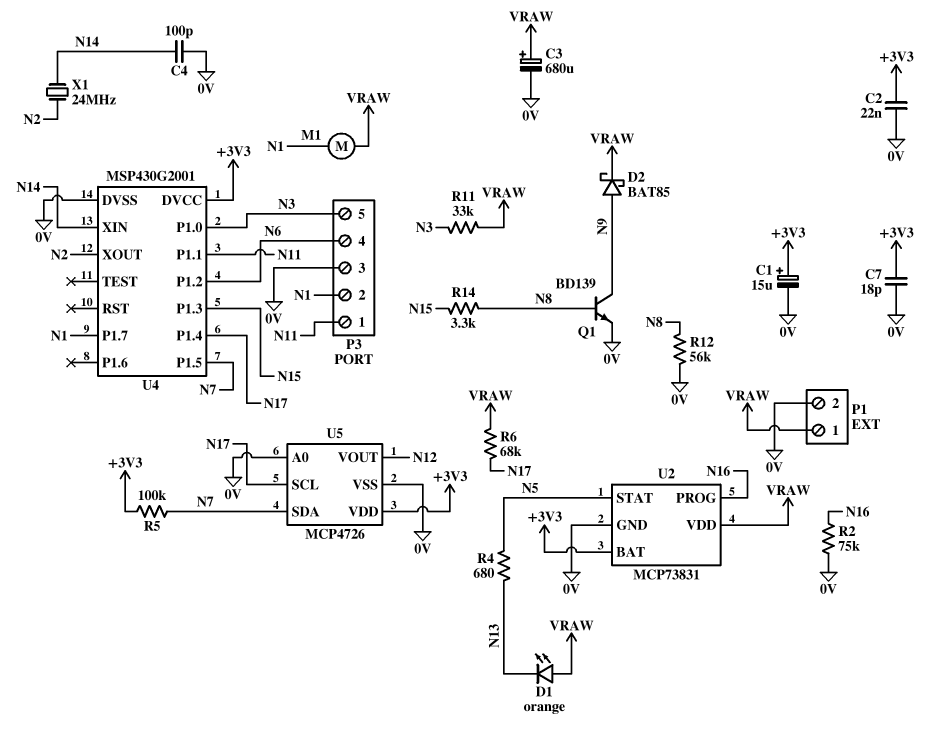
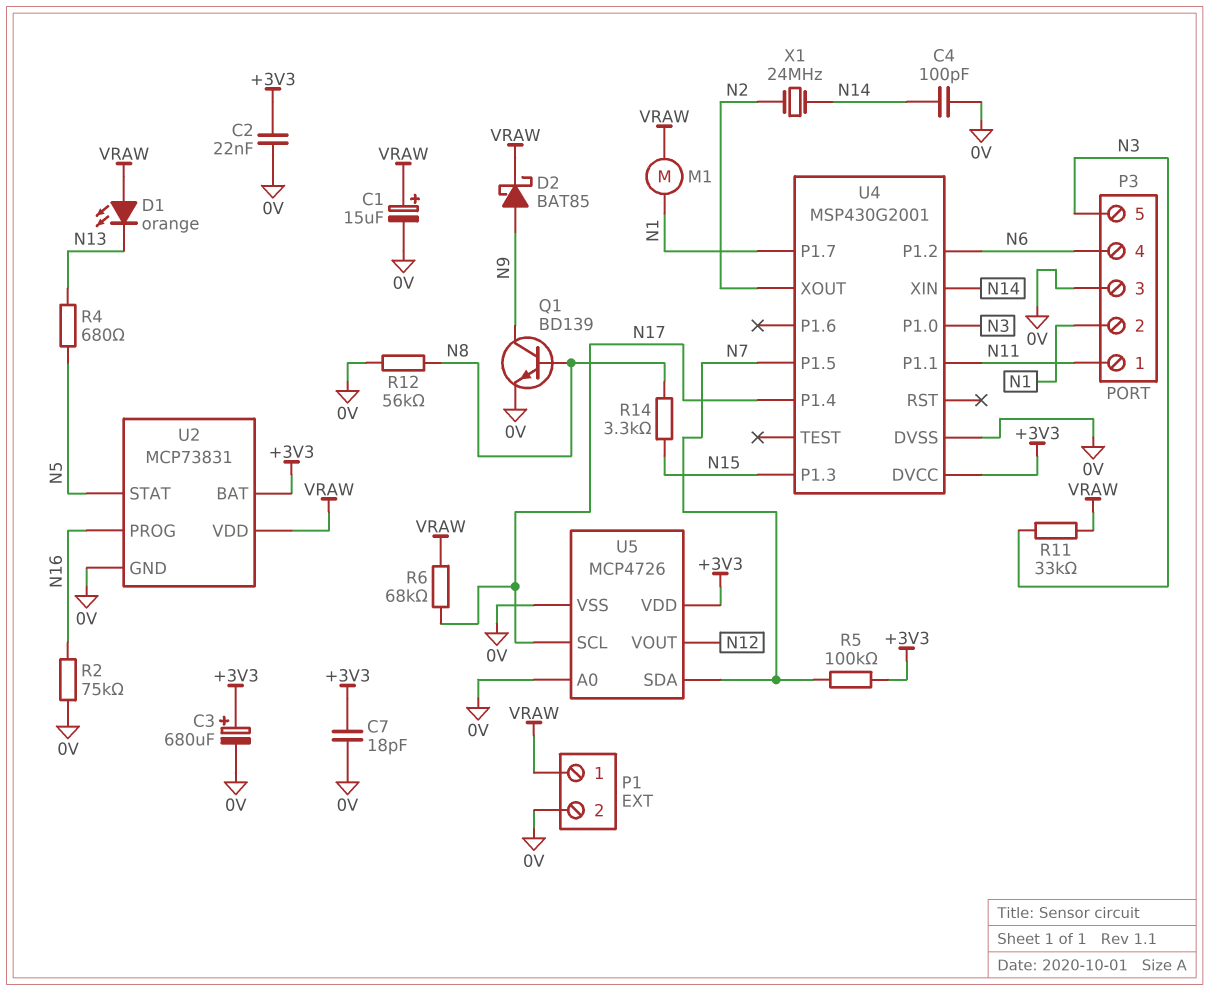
C1: 15uF (plus +3V3, minus 0V) -> 15uF (plus VRAW, minus 0V)
C3: 680uF (plus VRAW, minus 0V) -> 680uF (plus +3V3, minus 0V)

